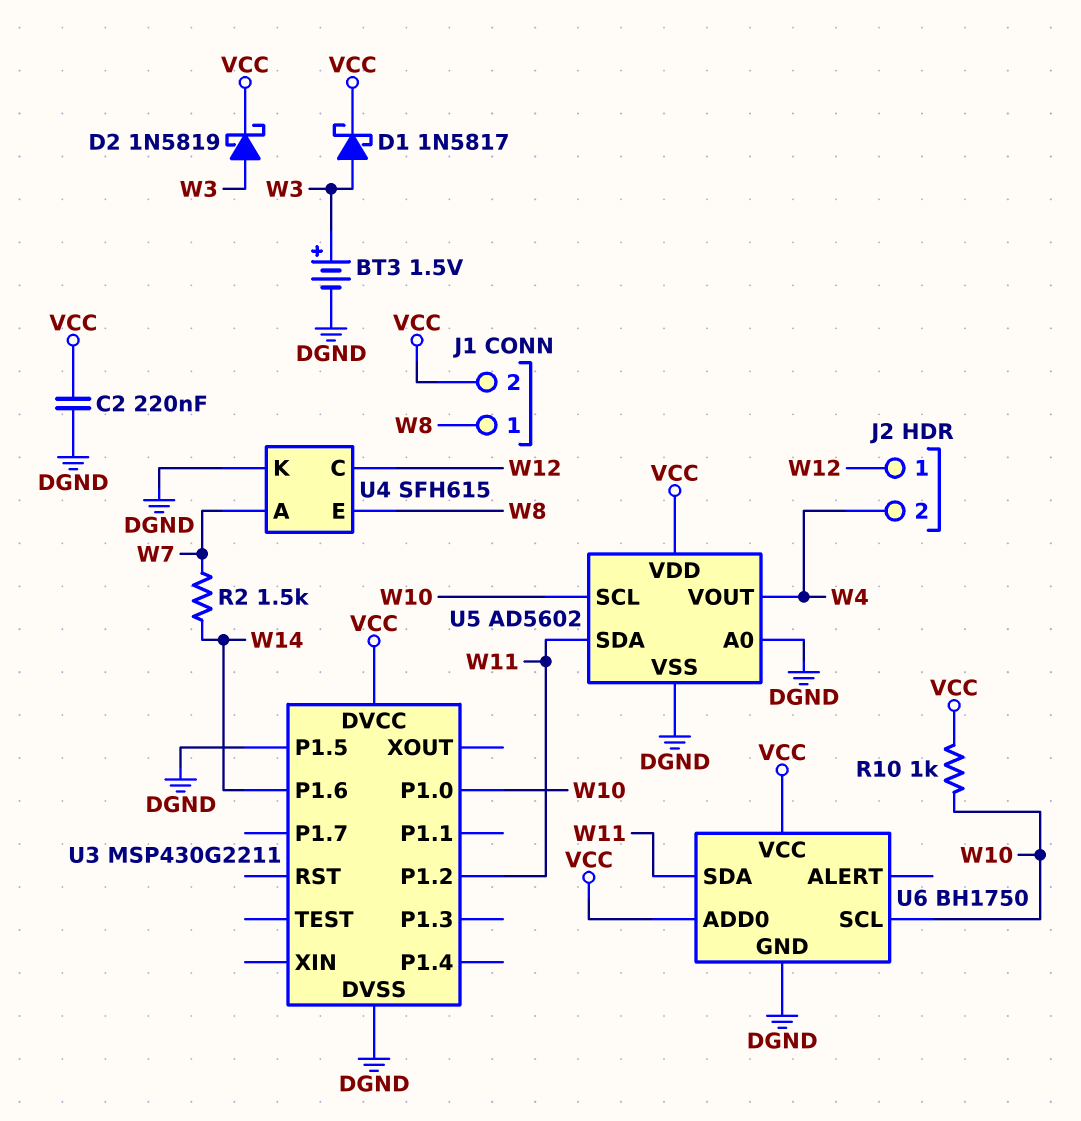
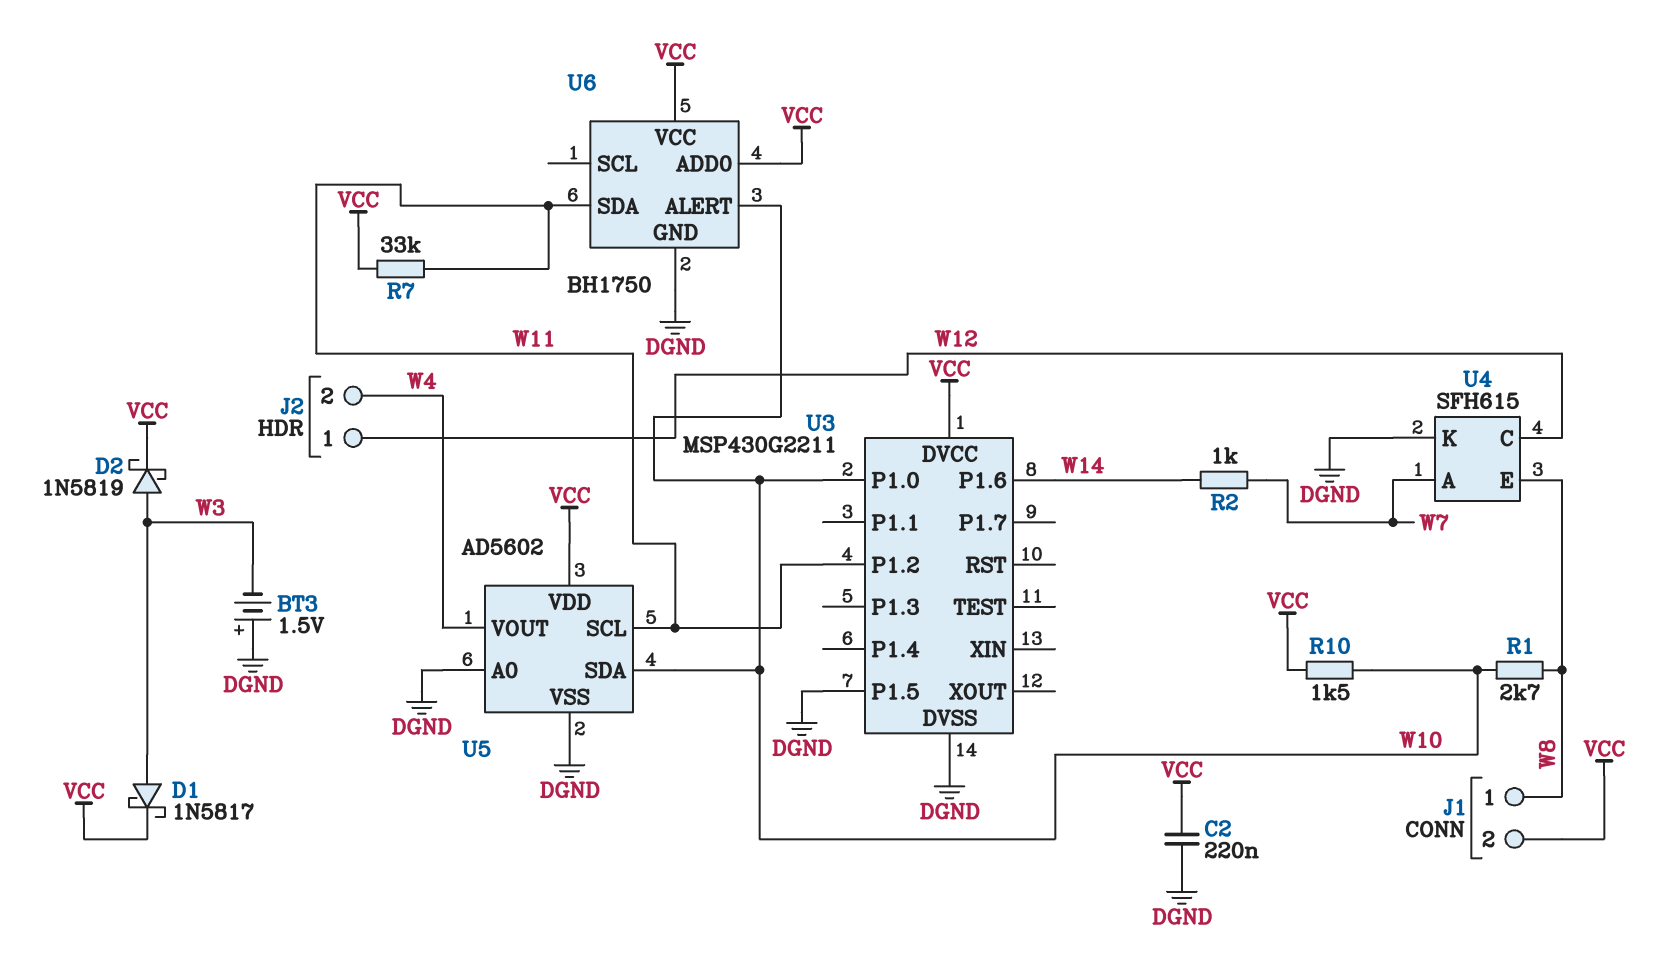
BT3: 1.5V (plus W3, minus DGND) -> 1.5V (plus DGND, minus W3)
R1: none -> 2.7k (W8, W10)
R2: 1.5k (W7, W14) -> 1k (W7, W14)
R7: none -> 33k (VCC, W11)
R10: 1k (VCC, W10) -> 1.5k (VCC, W10)
U5 pin SCL: W10 -> W11
U5 pin SDA: W11 -> W10
U6 pin ALERT: none -> W10
U6 pin SCL: W10 -> none

